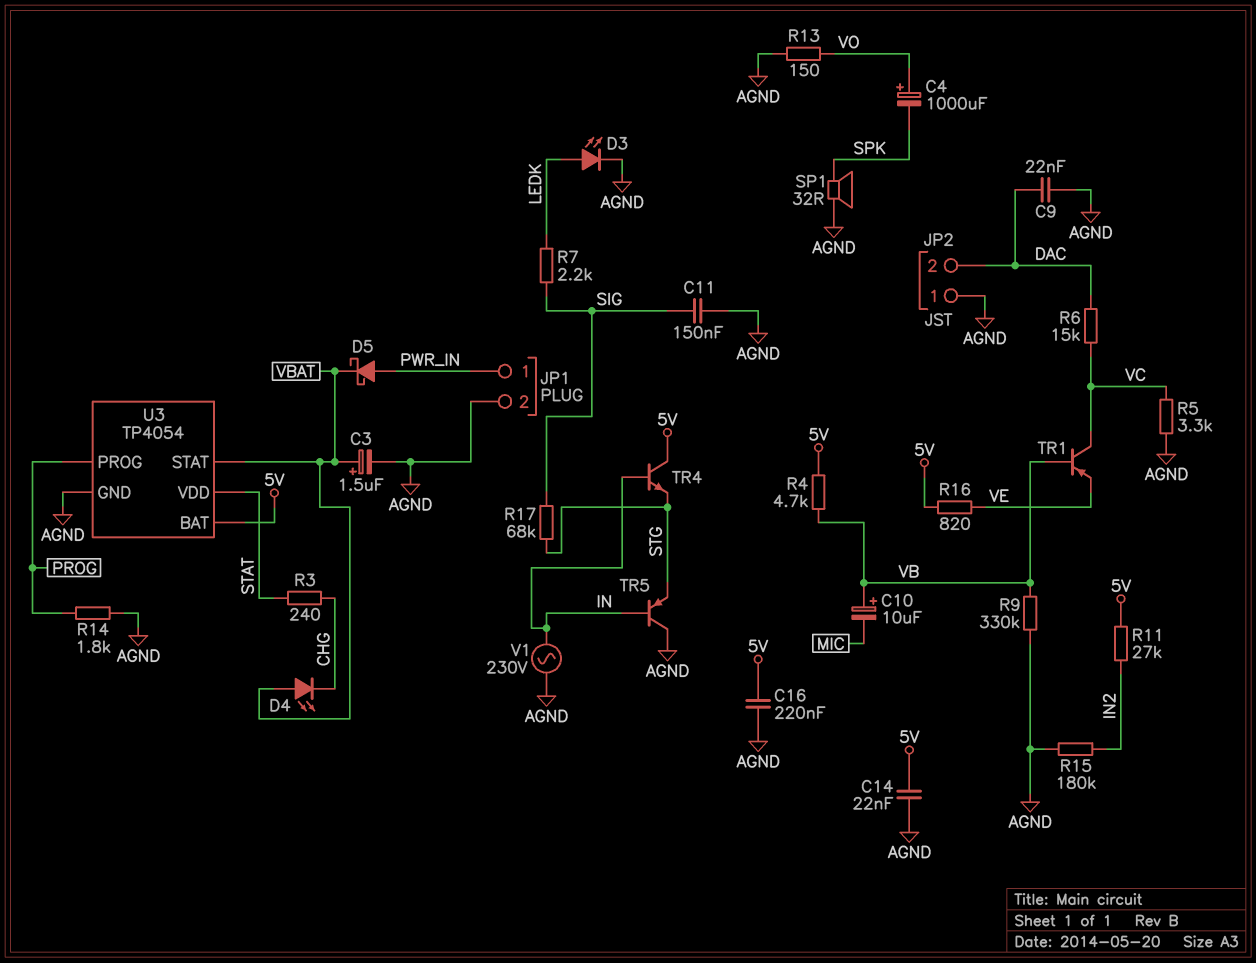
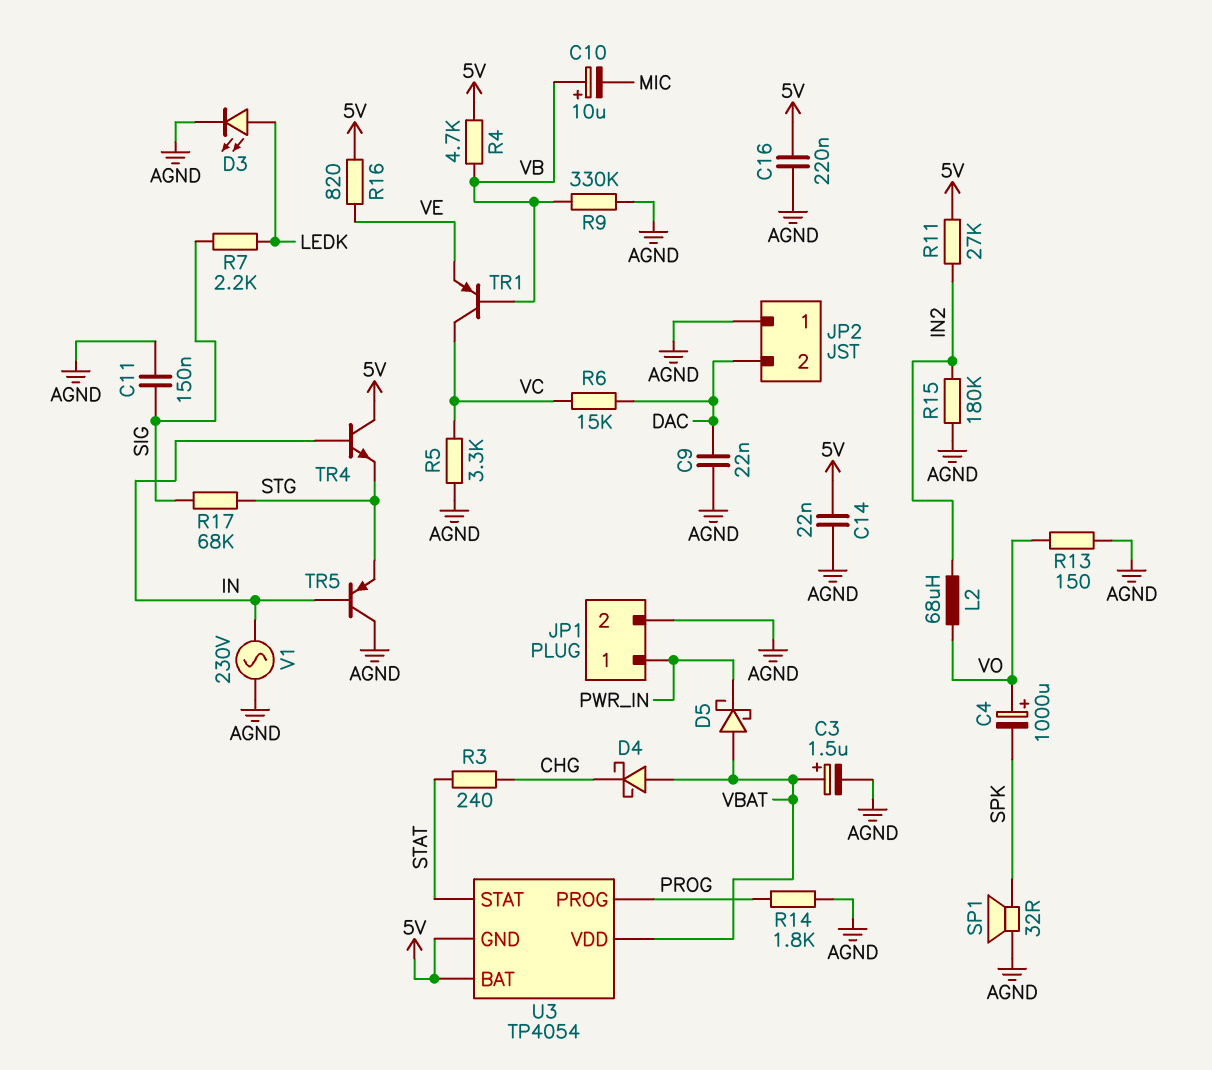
D4: LED (A VBAT, K CHG) -> schottky (A VBAT, K CHG)
D5: schottky (A PWR_IN, K VBAT) -> schottky (A VBAT, K PWR_IN)
L2: none -> 68uH (IN2, VO)
U3 pin GND: AGND -> 5V
U3 pin STAT: VBAT -> STAT
U3 pin VDD: STAT -> VBAT

